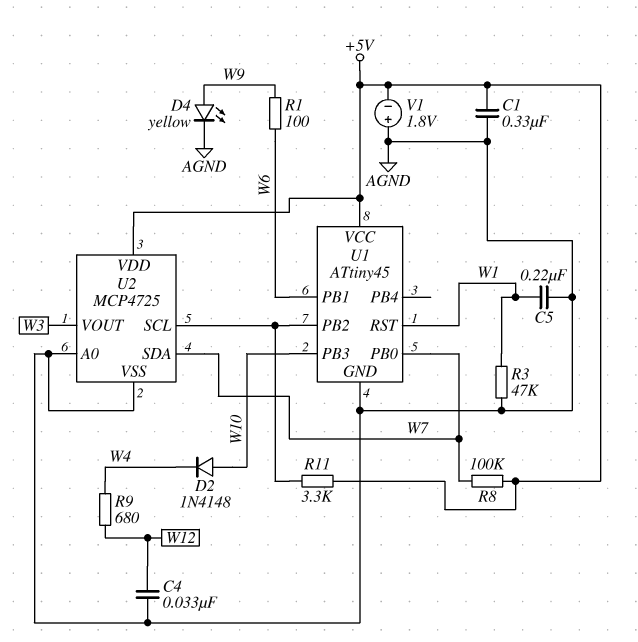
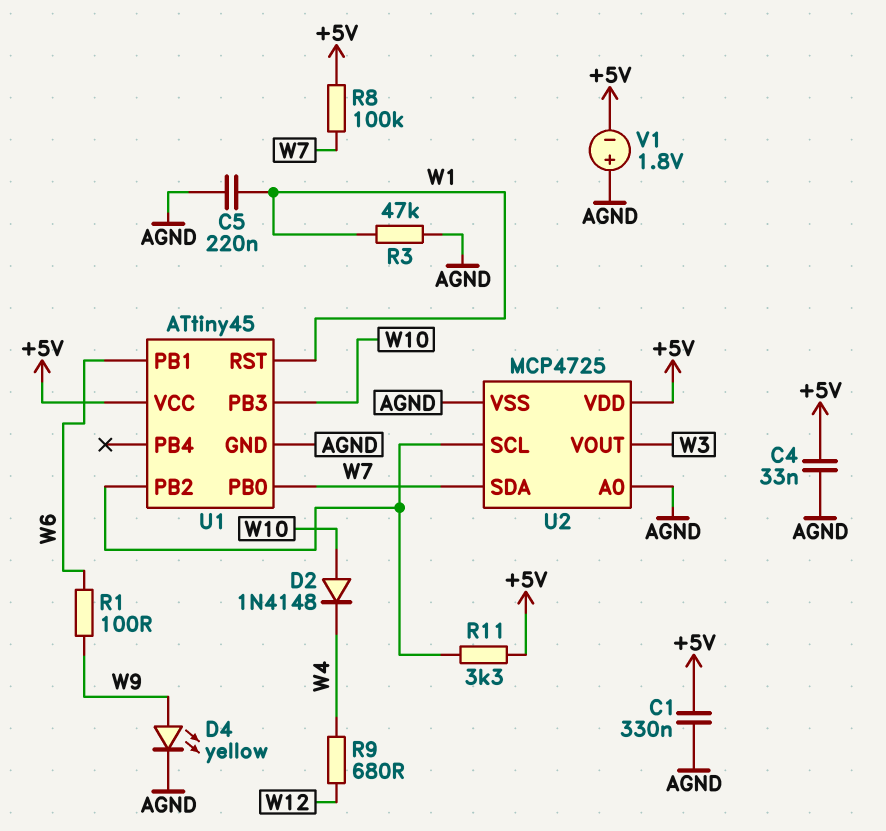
C4: 33nF (AGND, W12) -> 33nF (+5V, AGND)

